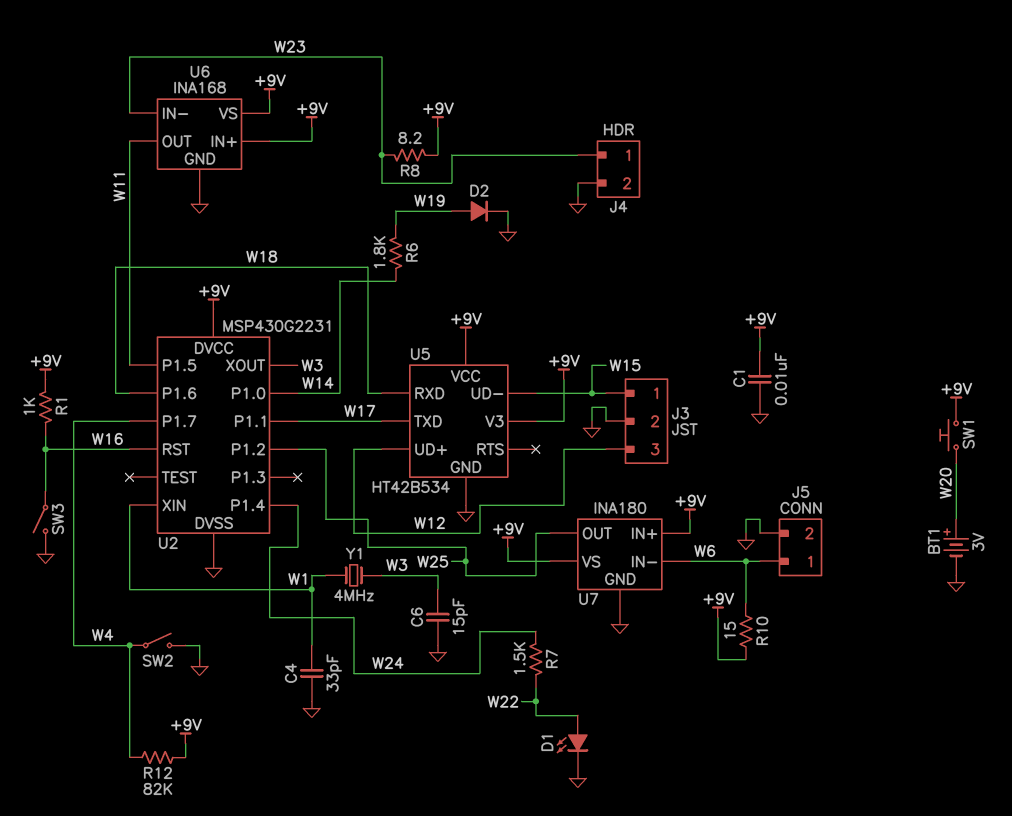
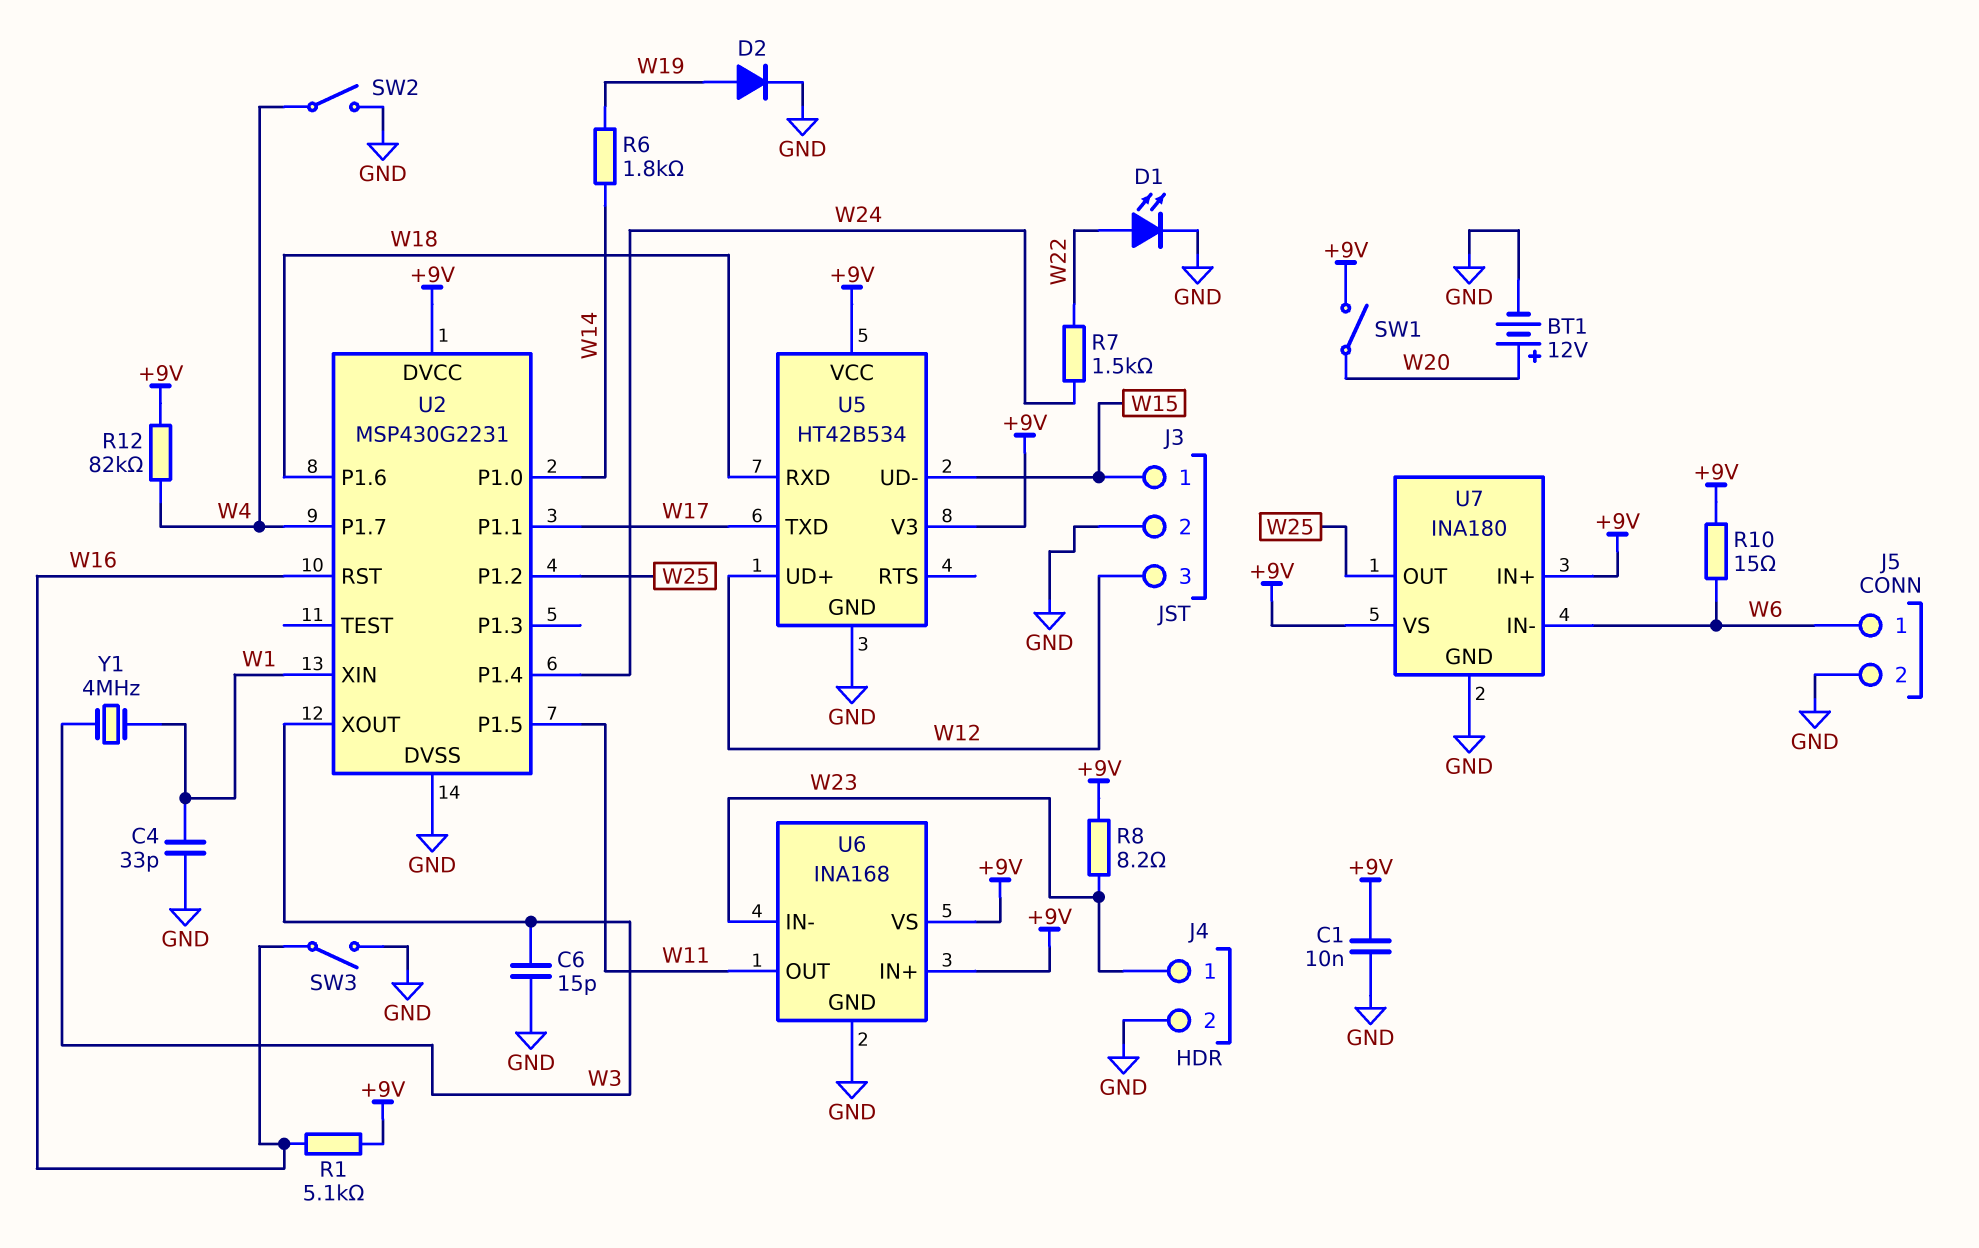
BT1: 3V (plus W20, minus GND) -> 12V (plus W20, minus GND)
R1: 1k (+9V, W16) -> 5.1k (+9V, W16)
SW1: button (+9V, W20) -> switch (+9V, W20)

